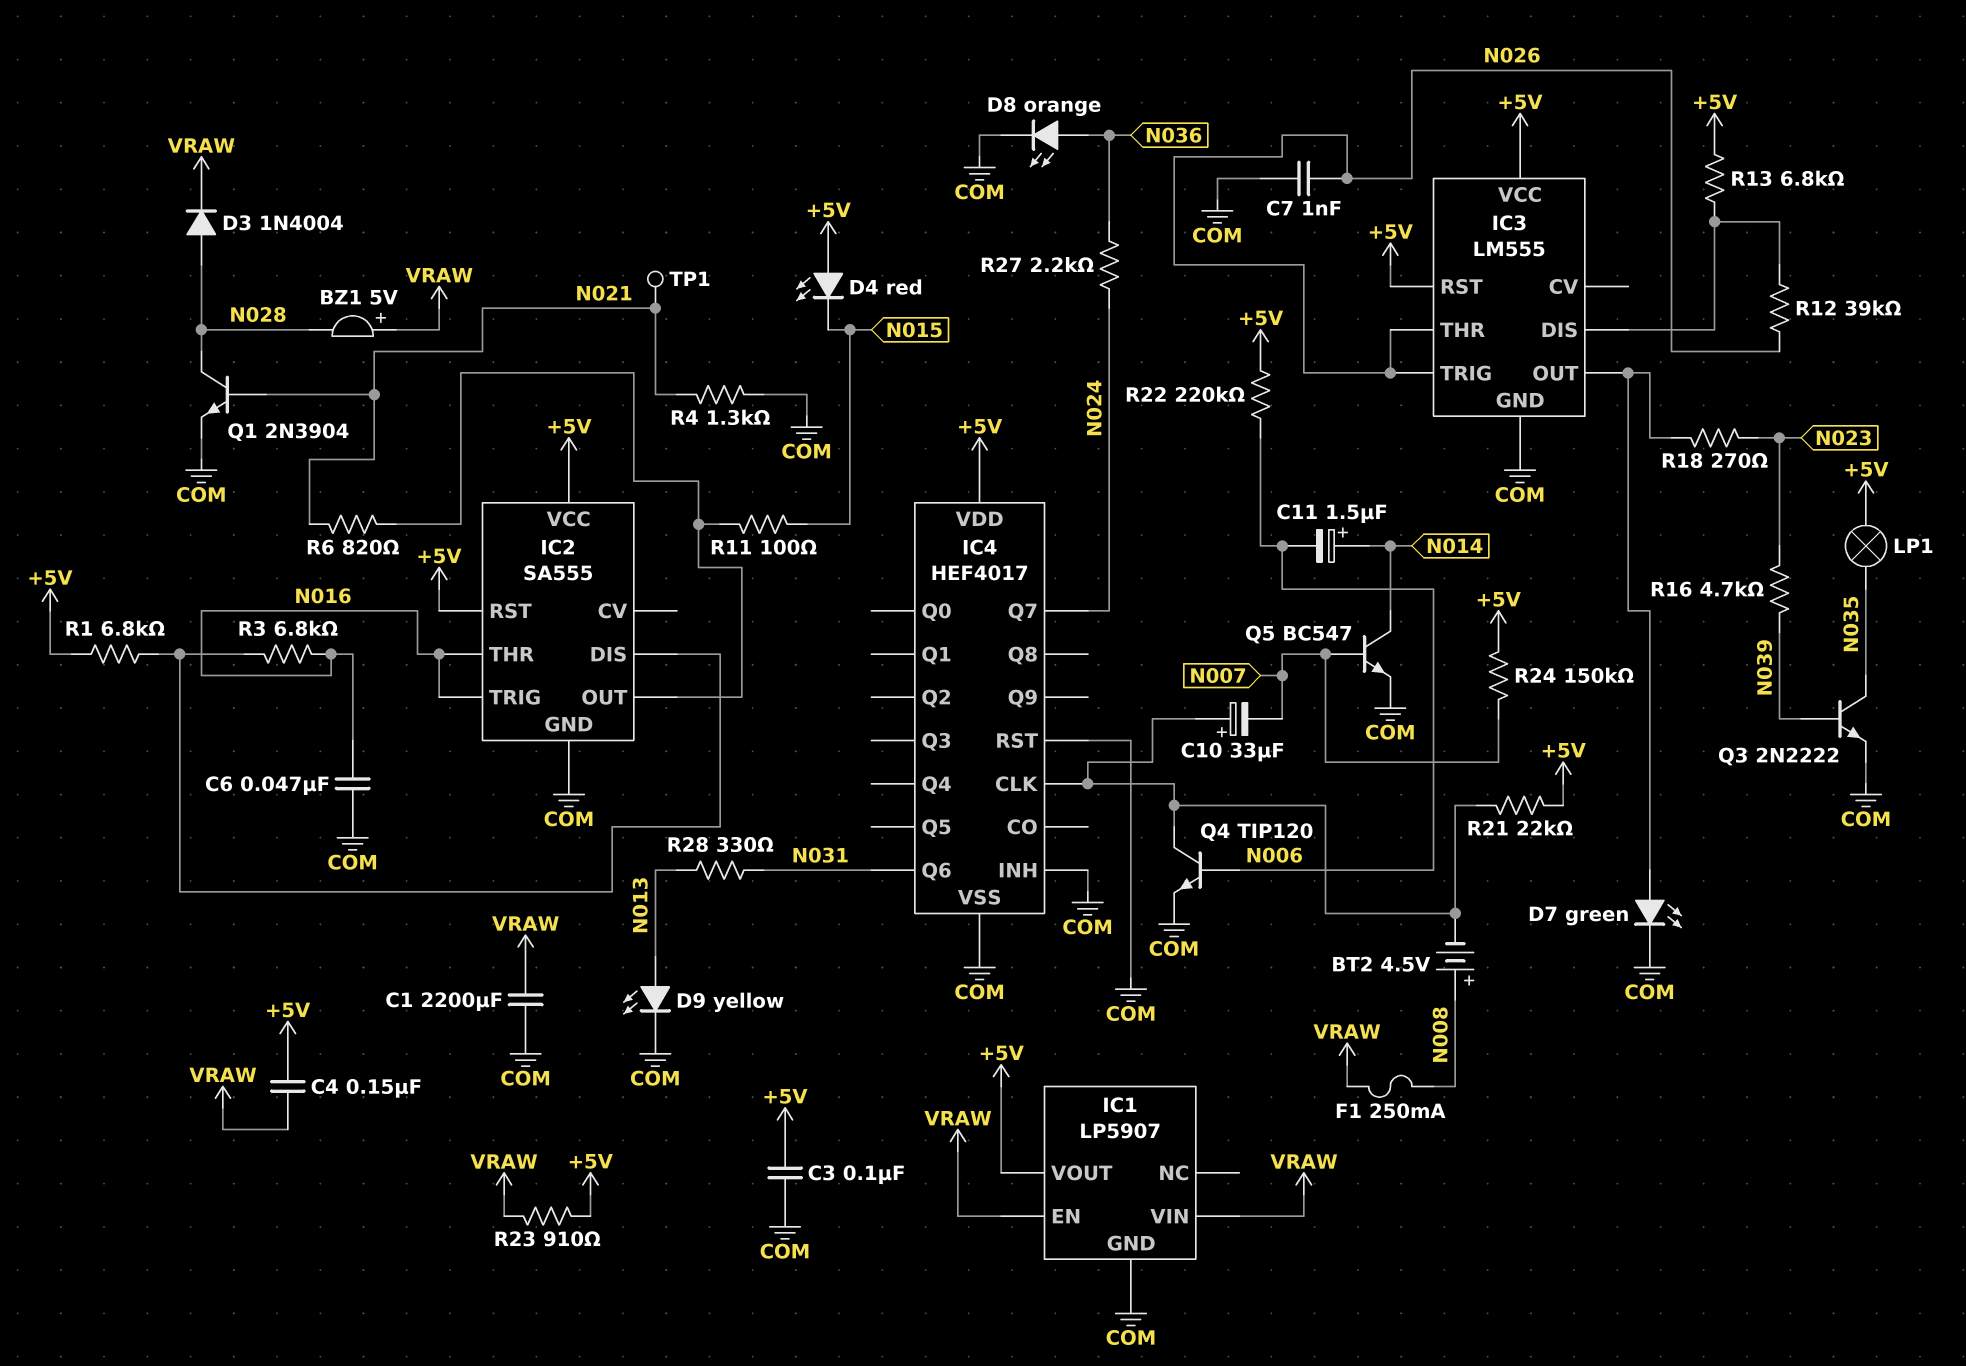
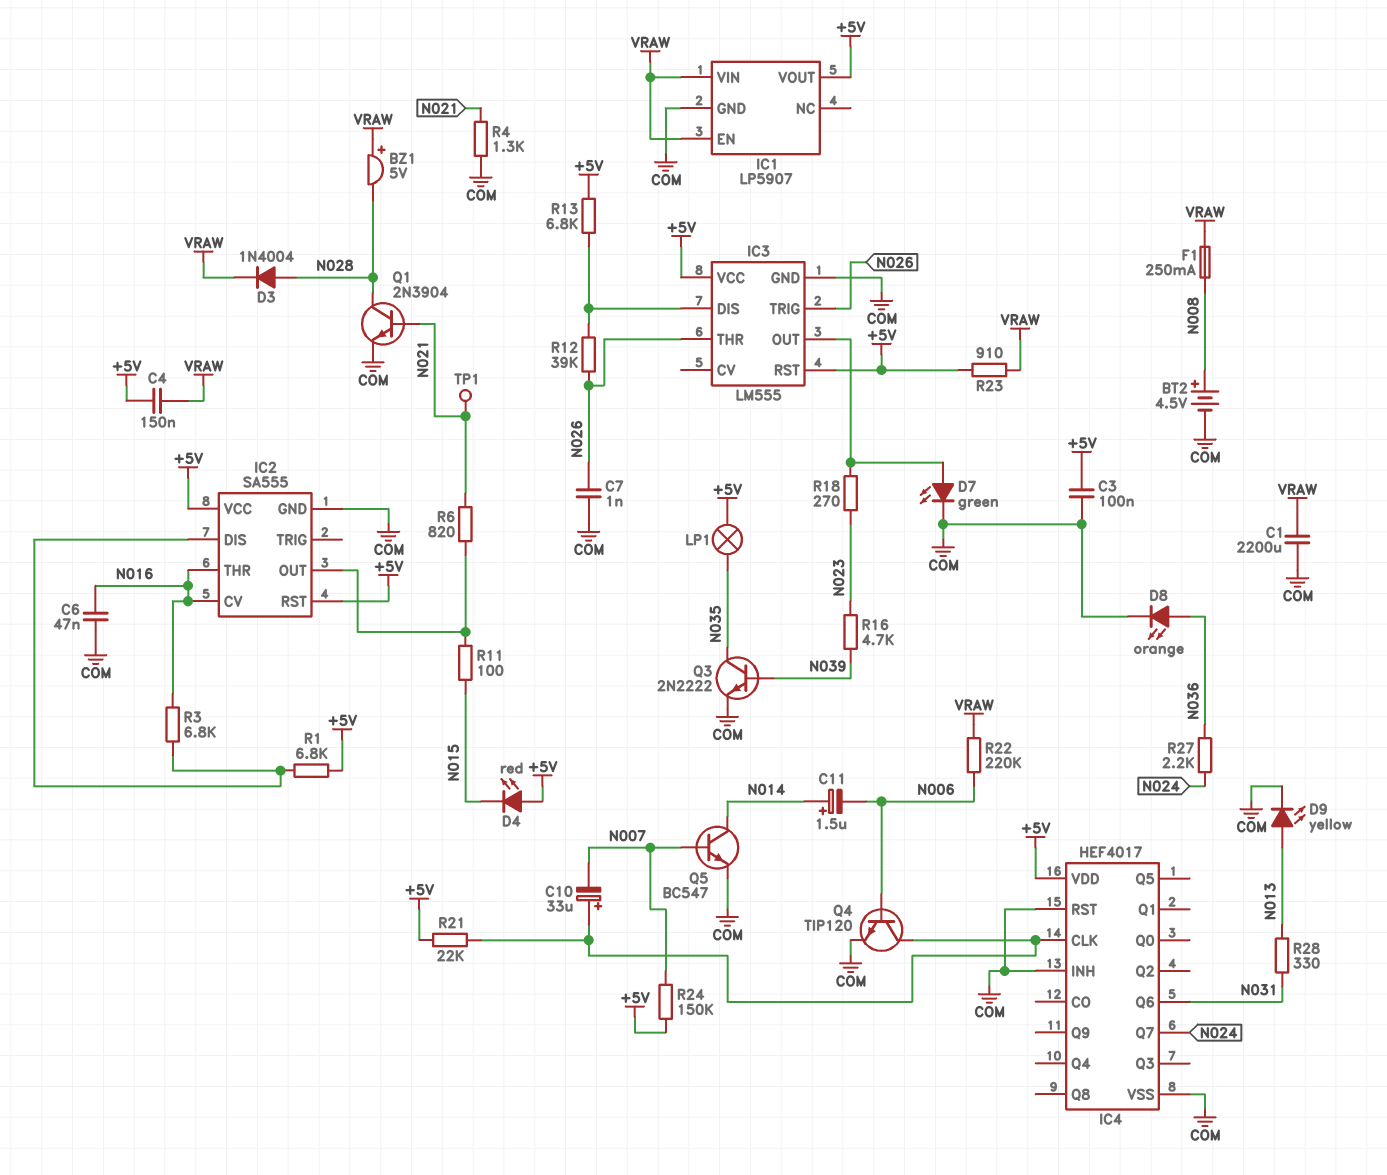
BT2: 4.5V (plus N008, minus IC4/CLK) -> 4.5V (plus N008, minus COM)
IC2 pin CV: none -> N016
IC2 pin TRIG: N016 -> none
R22: 220k (+5V, N006) -> 220k (N006, VRAW)

